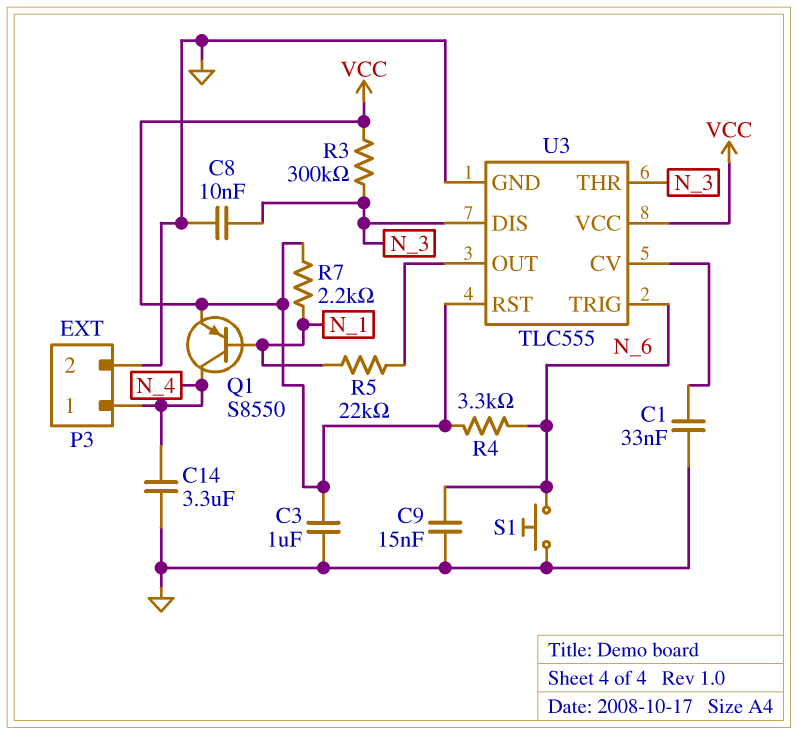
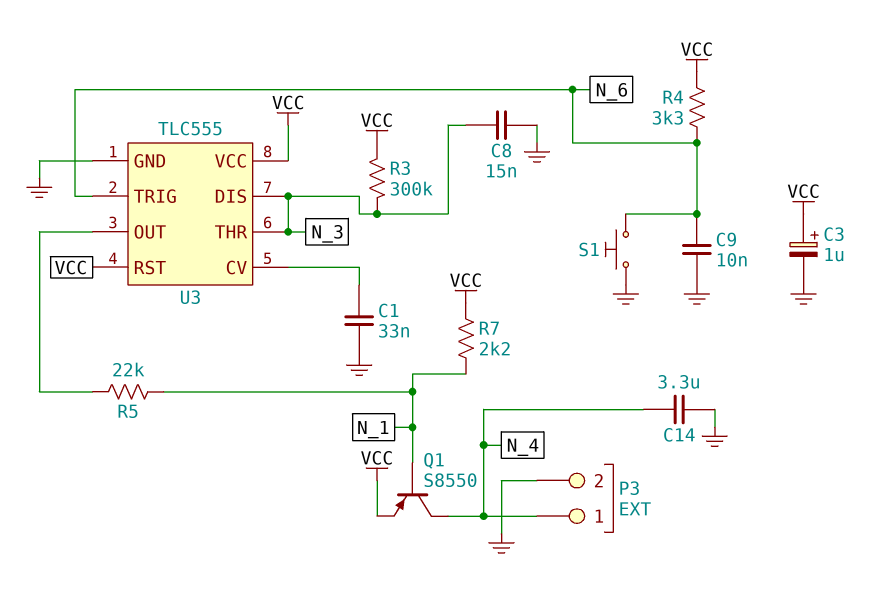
C3: 1uF (GND, VCC) -> 1uF (plus VCC, minus GND)
C8: 10nF (GND, N_3) -> 15nF (GND, N_3)
C9: 15nF (GND, N_6) -> 10nF (GND, N_6)

